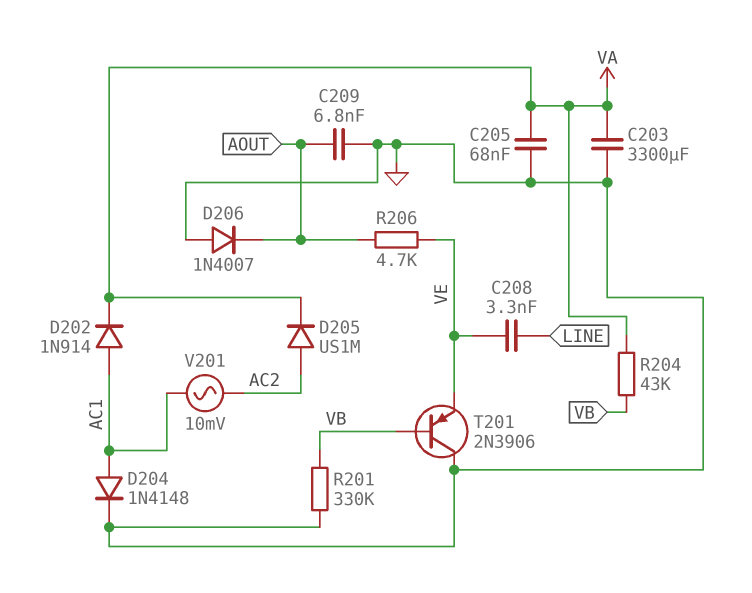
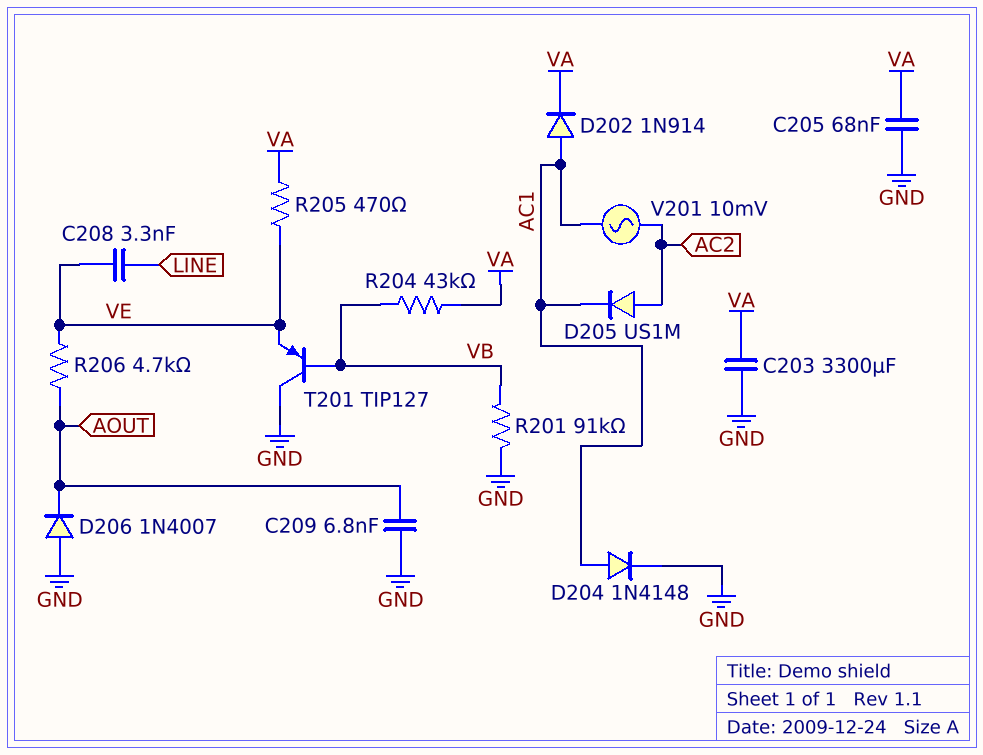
D205: diode US1M (A AC2, K VA) -> diode US1M (A AC2, K AC1)
R201: 330k (GND, VB) -> 91k (GND, VB)
R205: none -> 470 (VA, VE)
T201: PNP 2N3906 (B VB, C GND, E VE) -> PNP TIP127 (B VB, C GND, E VE)

